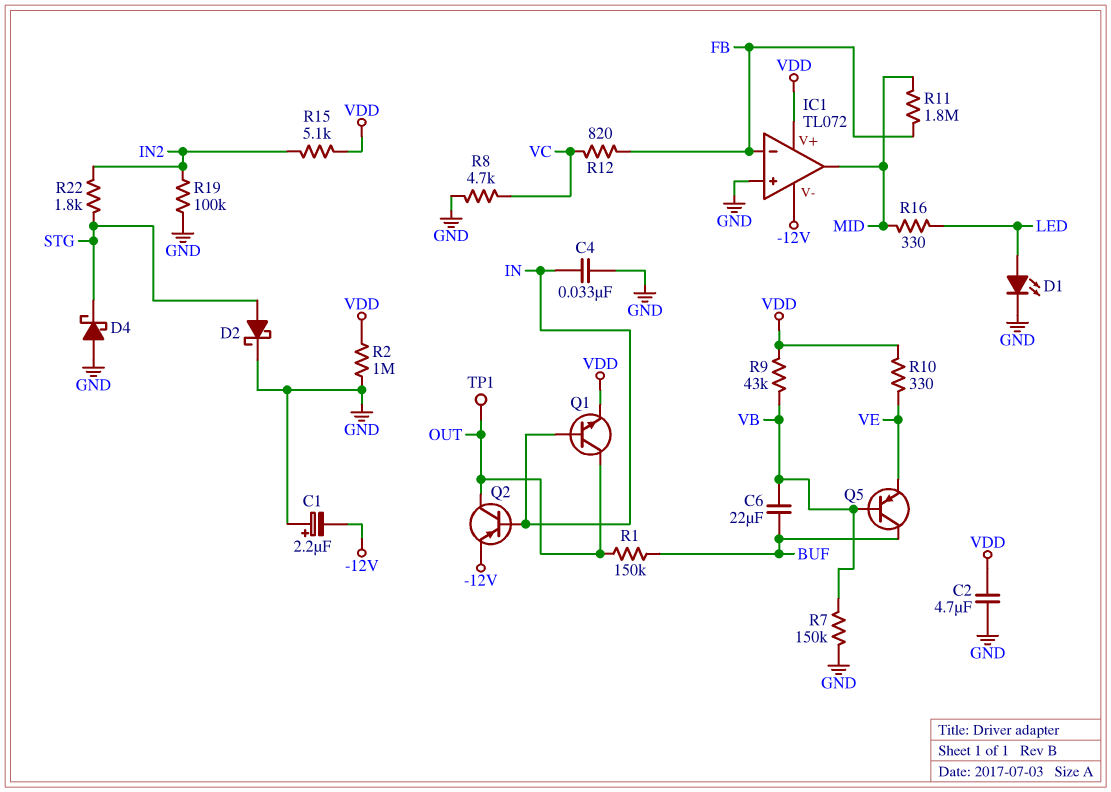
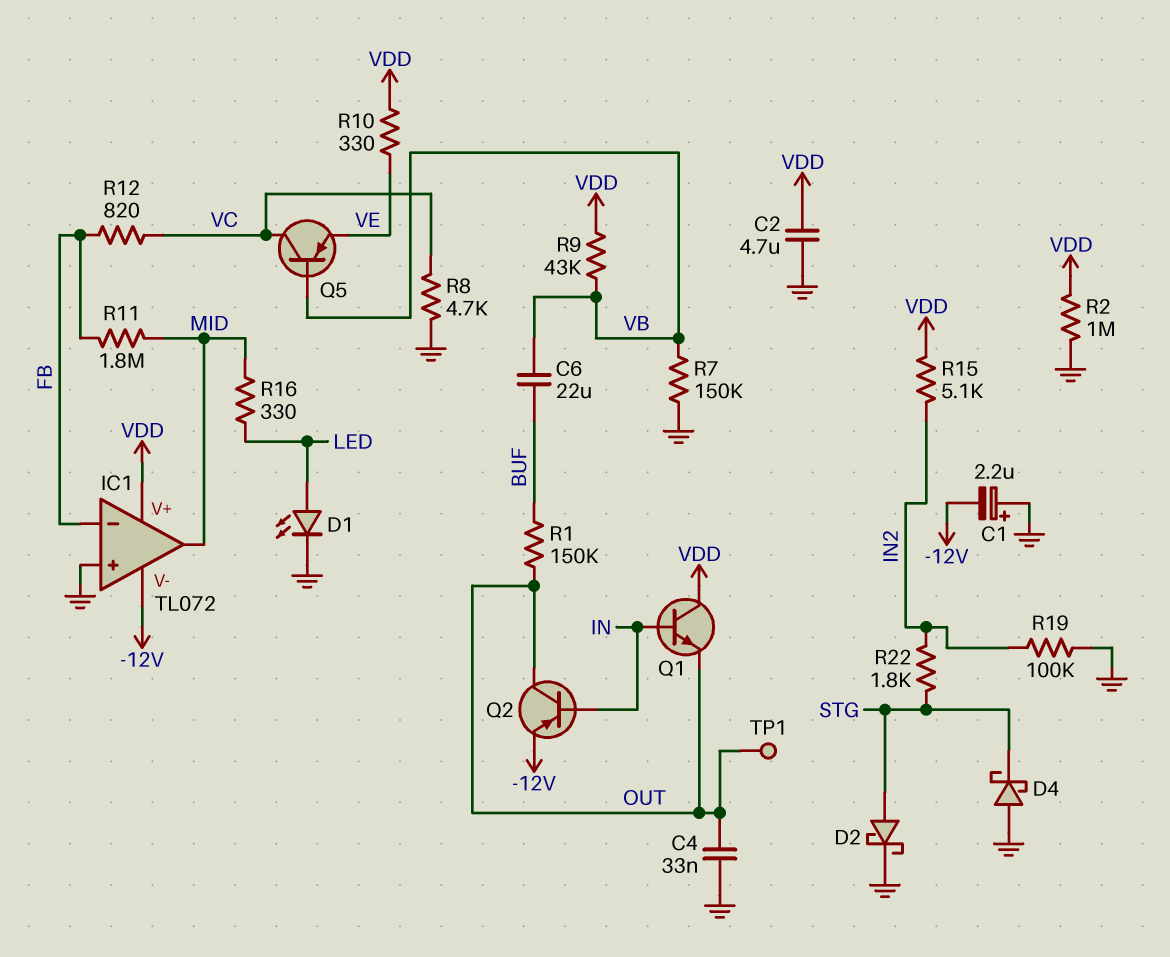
C4: 33nF (GND, IN) -> 33nF (GND, OUT)
Q1: NPN (B IN, C OUT, E VDD) -> NPN (B IN, C VDD, E OUT)
Q5: PNP (B VB, C BUF, E VE) -> PNP (B VB, C VC, E VE)

